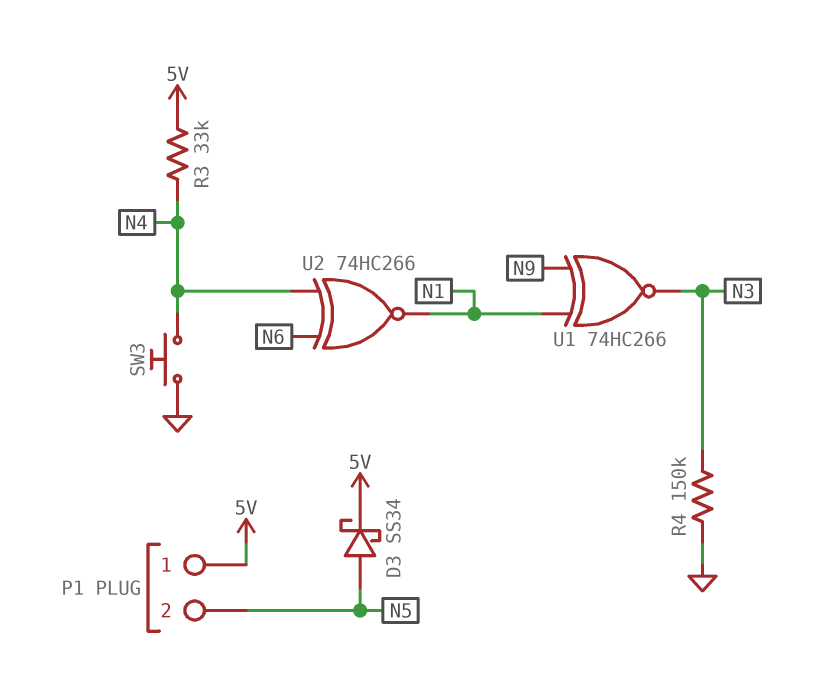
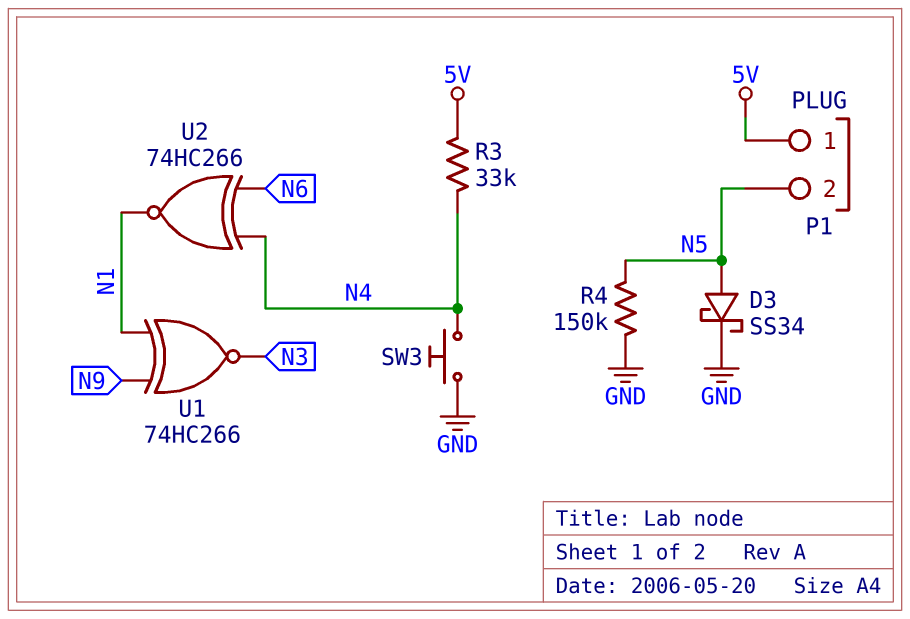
D3: schottky SS34 (A N5, K 5V) -> schottky SS34 (A N5, K GND)
R4: 150k (GND, N3) -> 150k (GND, N5)

